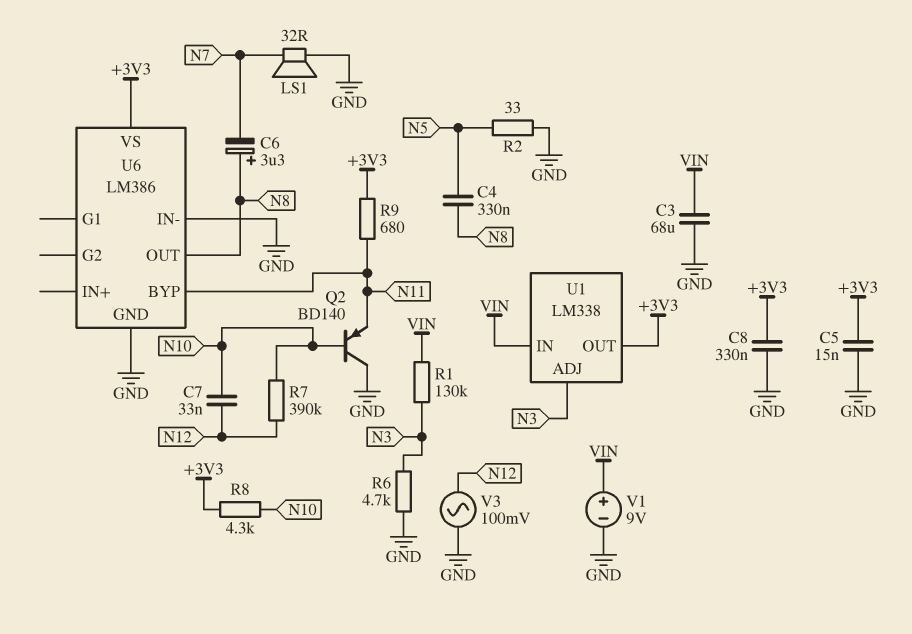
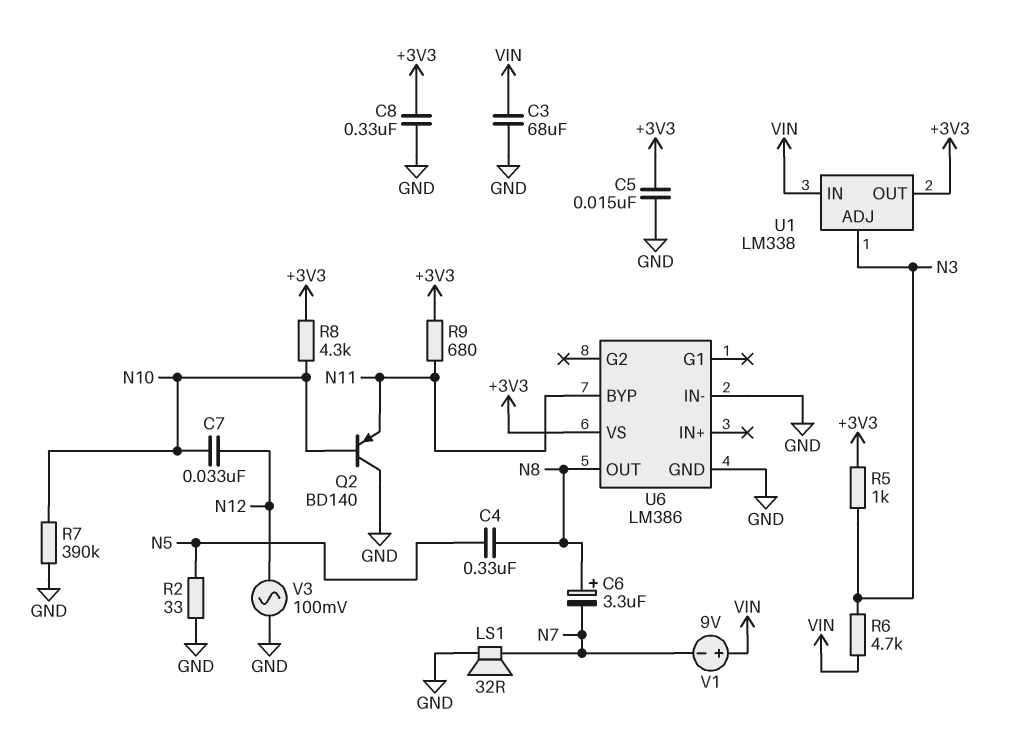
R1: 130k (N3, VIN) -> none
R5: none -> 1k (+3V3, N3)
R6: 4.7k (GND, N3) -> 4.7k (N3, VIN)
R7: 390k (N10, N12) -> 390k (GND, N10)
V1: 9V (plus VIN, minus GND) -> 9V (plus VIN, minus N7)

